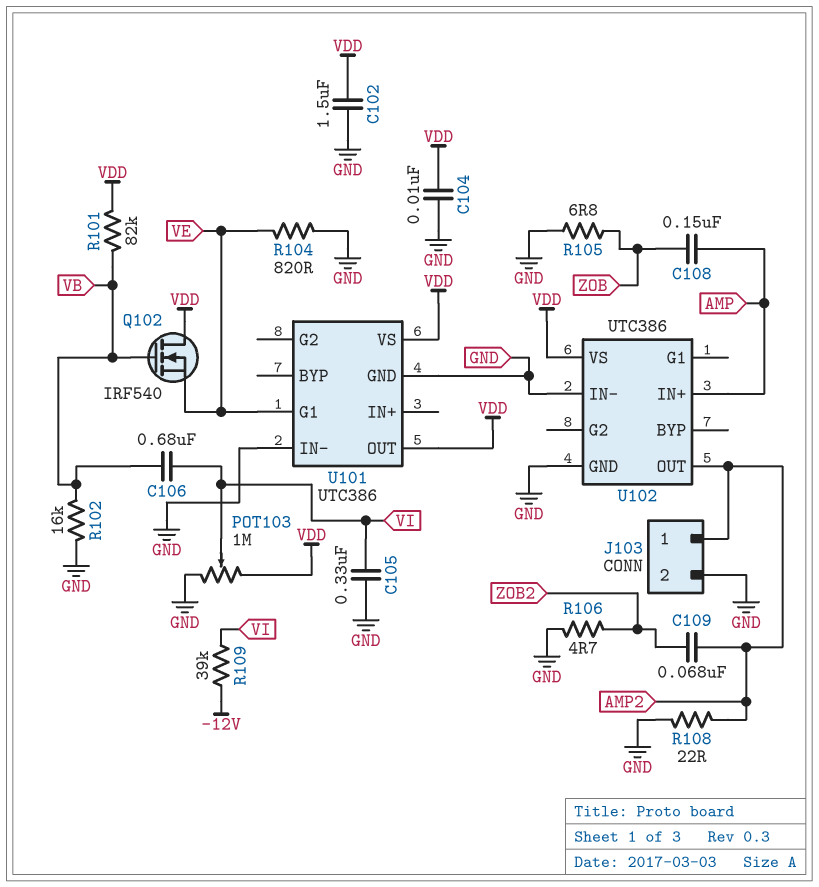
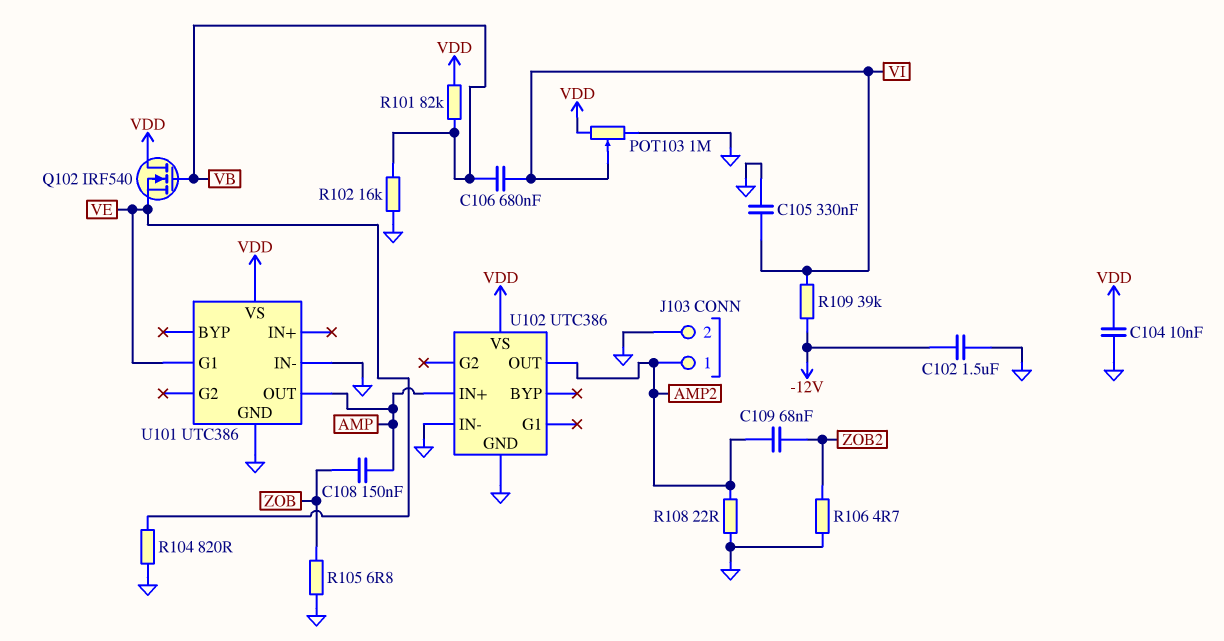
C102: 1.5uF (GND, VDD) -> 1.5uF (-12V, GND)
U101 pin OUT: VDD -> AMP

